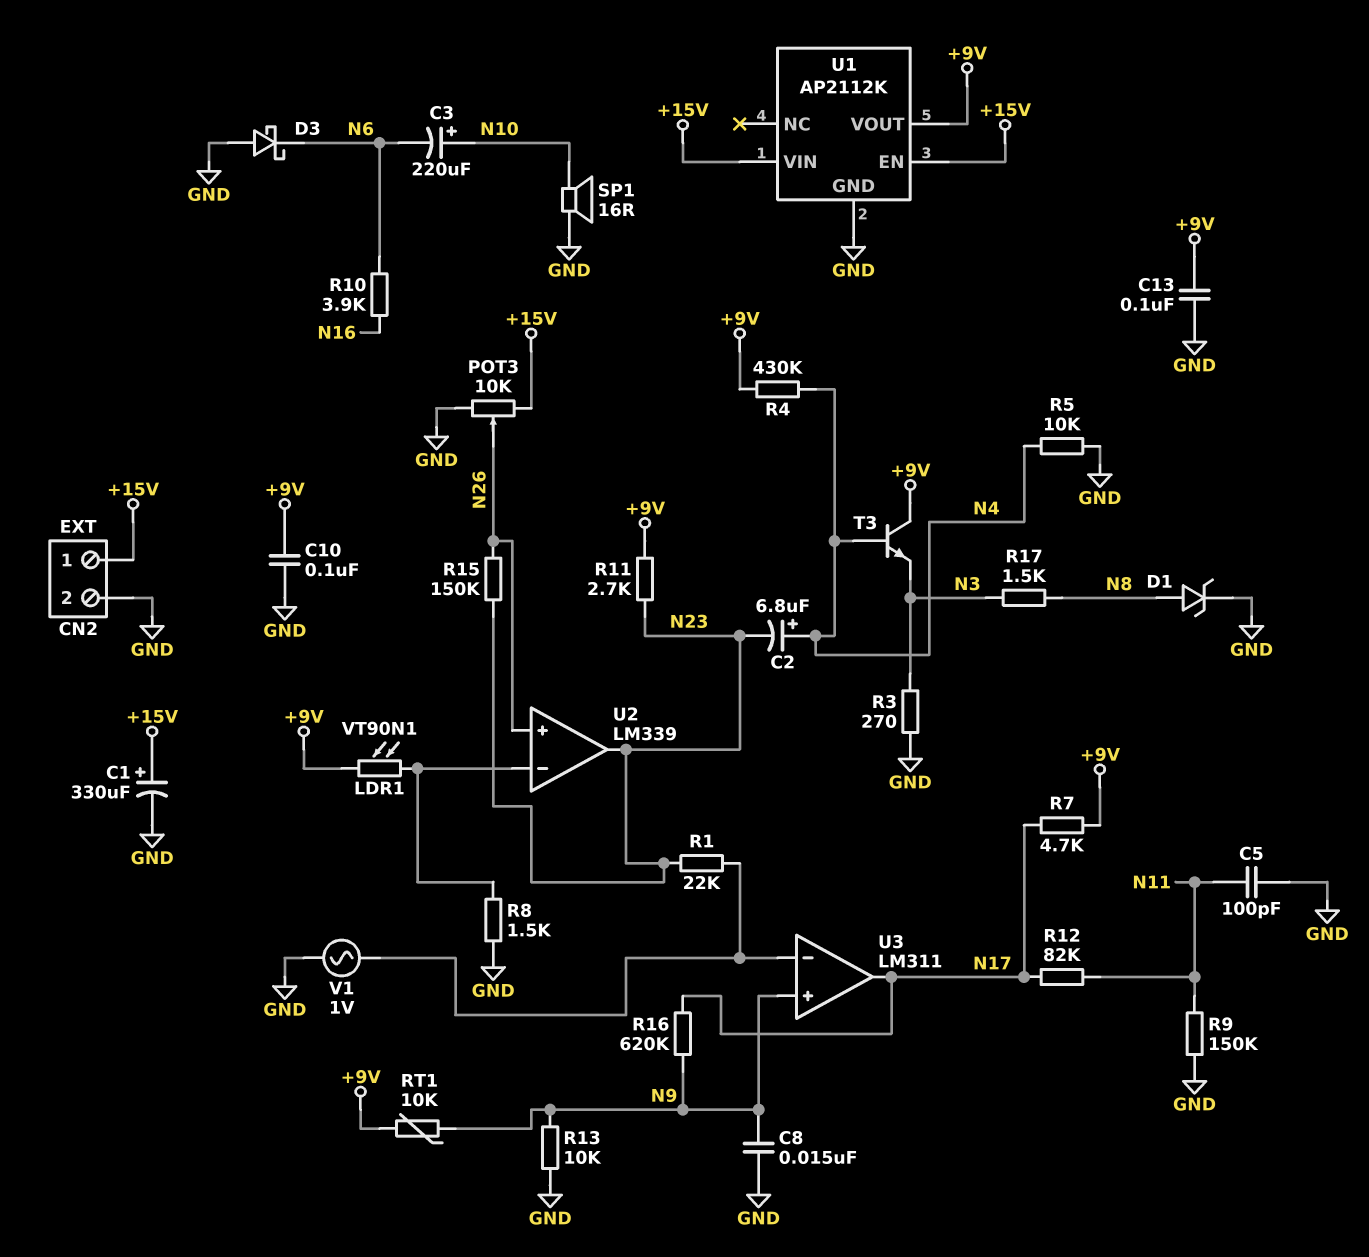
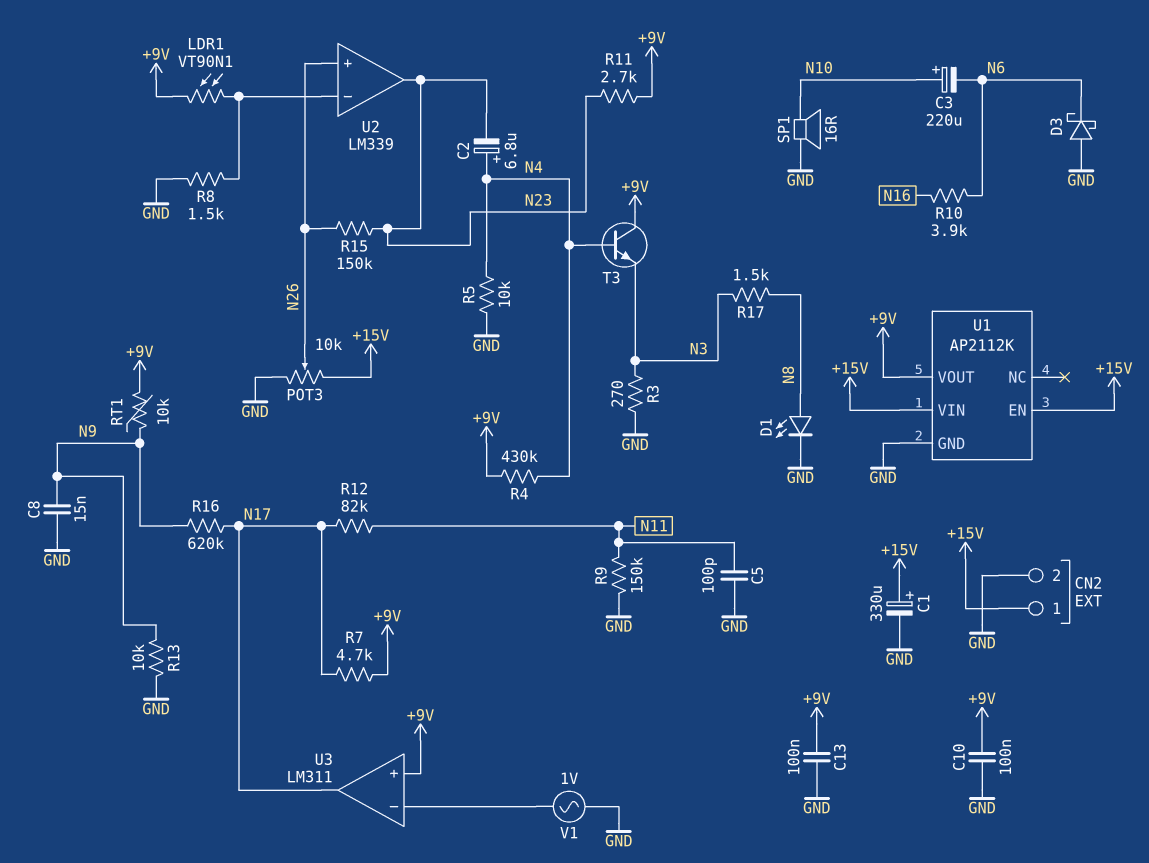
D1: zener (A N8, K GND) -> LED (A N8, K GND)
R1: 22k (N23, U3/in-) -> none
U3 pin in+: N9 -> +9V

